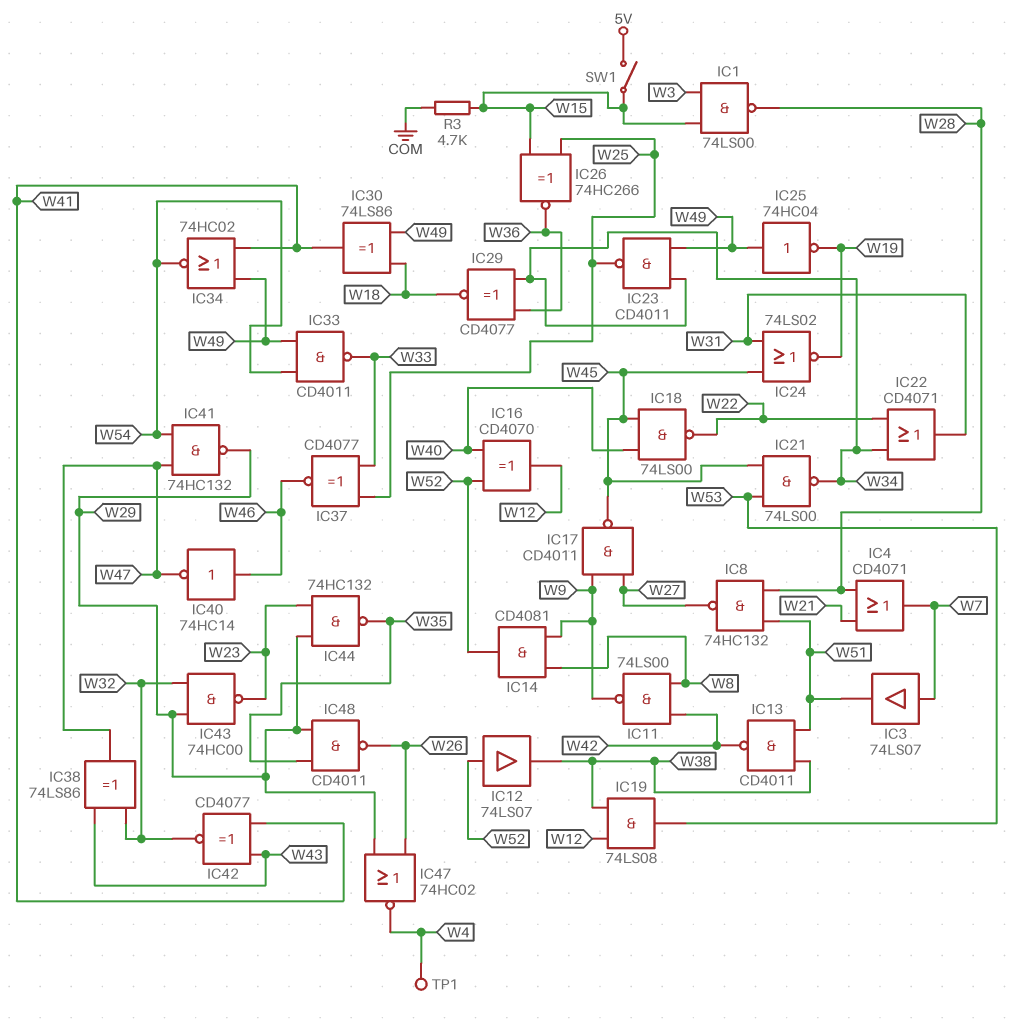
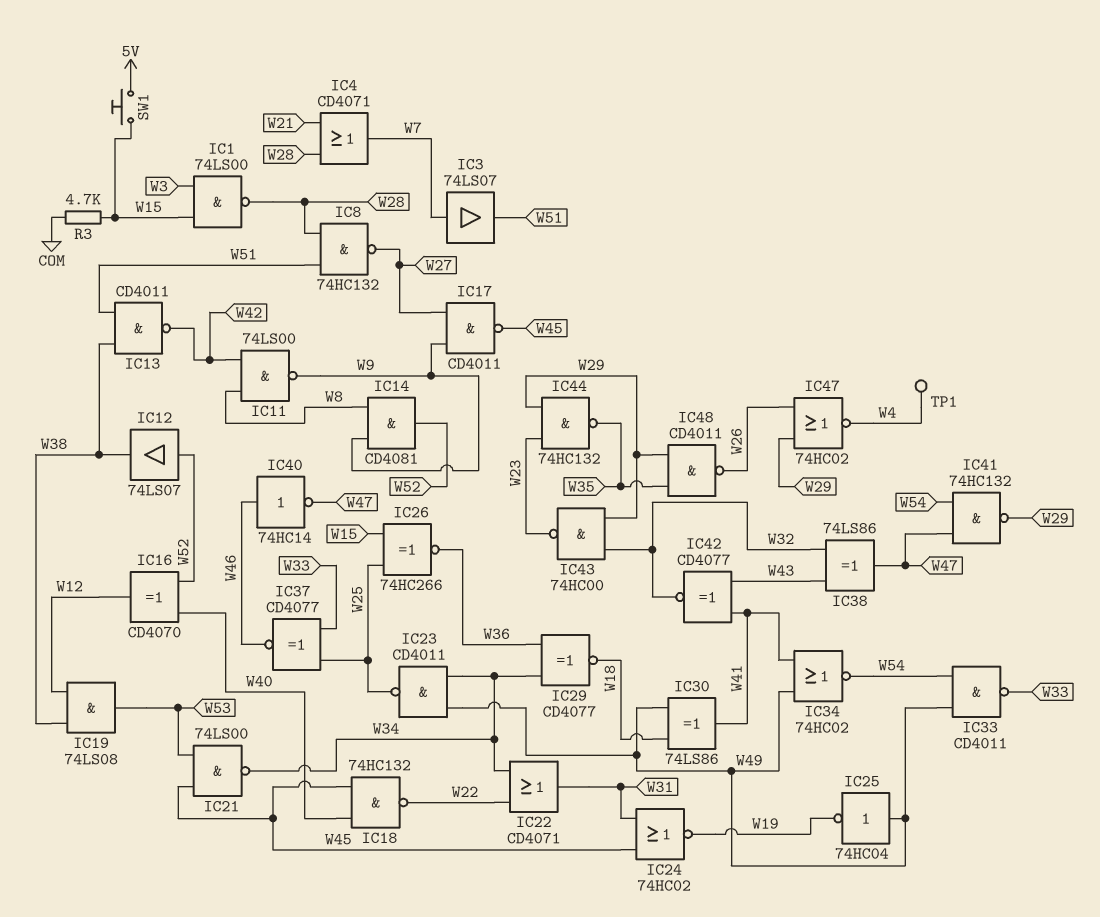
IC18: NAND 74LS00 (in W40, in W45, out W22) -> NAND 74HC132 (in W40, in W45, out W22)
IC24: NOR 74LS02 (in W31, in W45, out W19) -> NOR 74HC02 (in W31, in W45, out W19)
SW1: switch (5V, W15) -> button (5V, W15)

